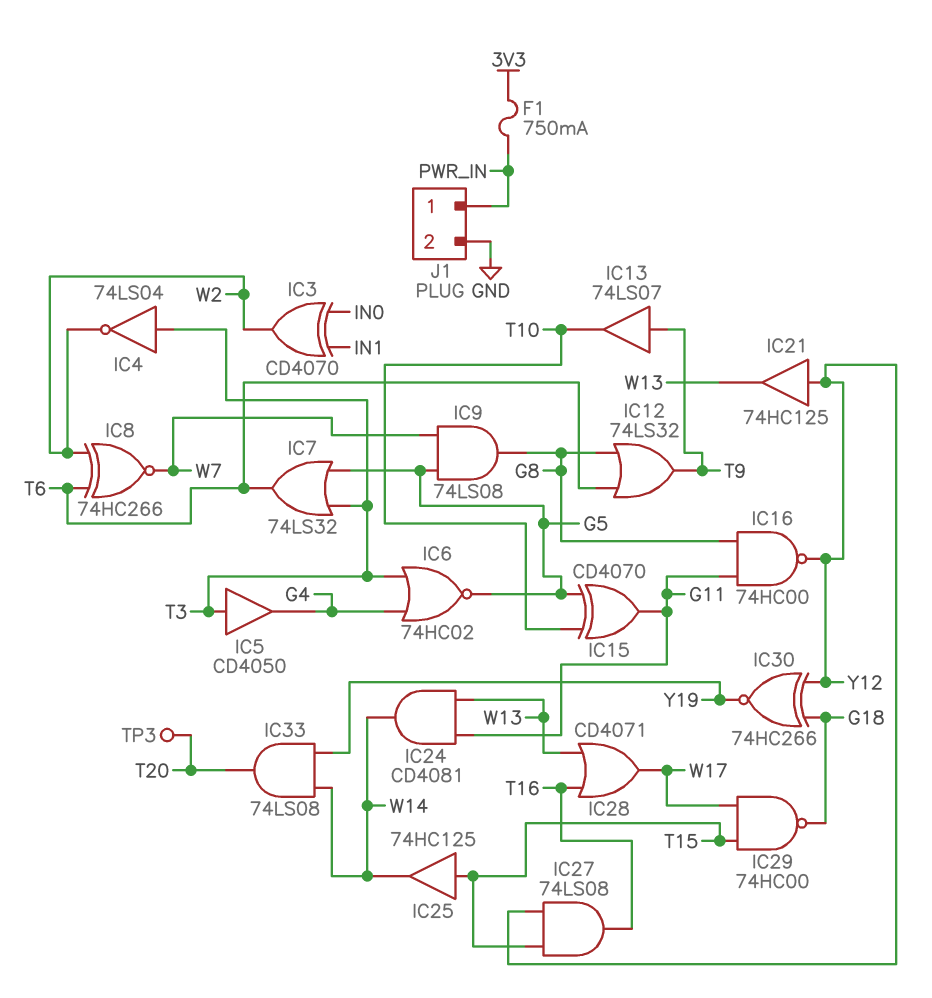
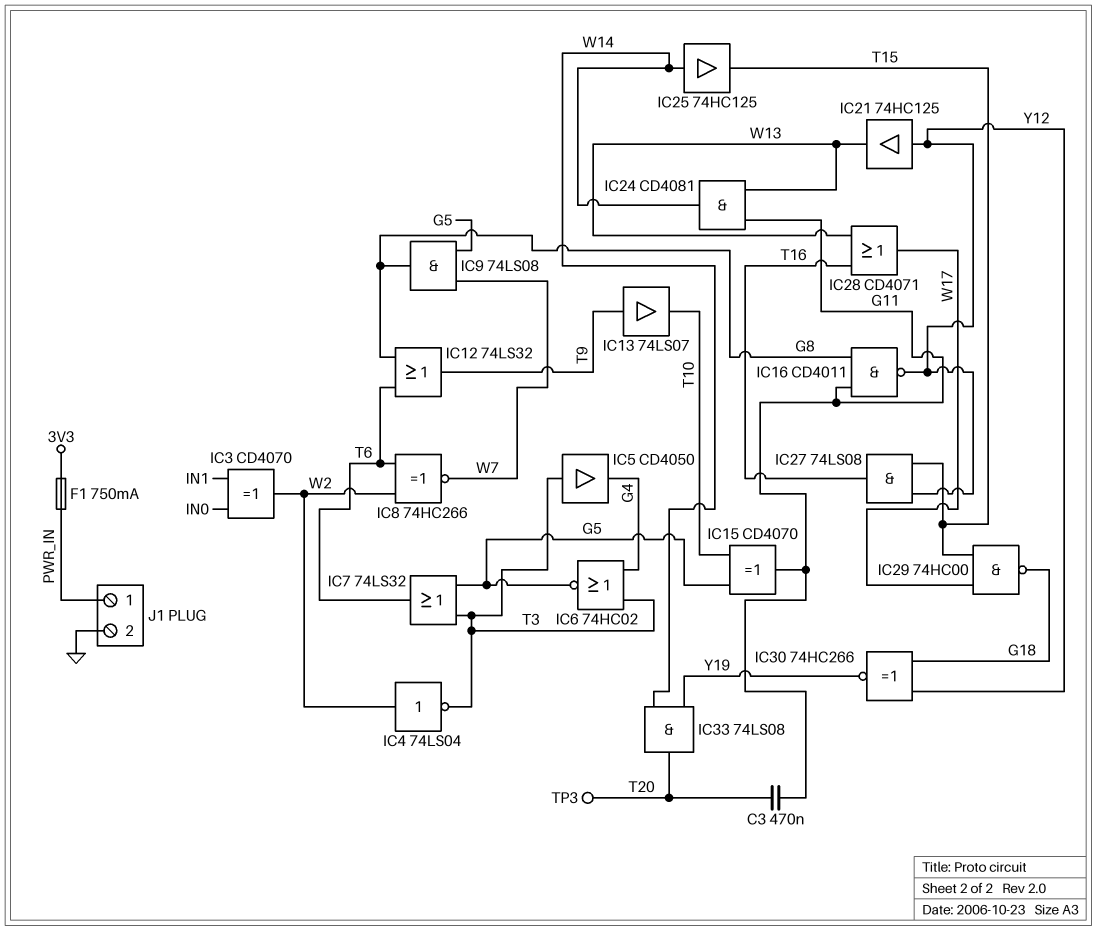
C3: none -> 470nF (G11, T20)
IC4: NOT 74LS04 (in T3, out W2) -> NOT 74LS04 (in W2, out T3)
IC16: NAND 74HC00 (in G8, in G11, out Y12) -> NAND CD4011 (in G8, in G11, out Y12)
IC25: buffer 74HC125 (in T15, out W14) -> buffer 74HC125 (in W14, out T15)

